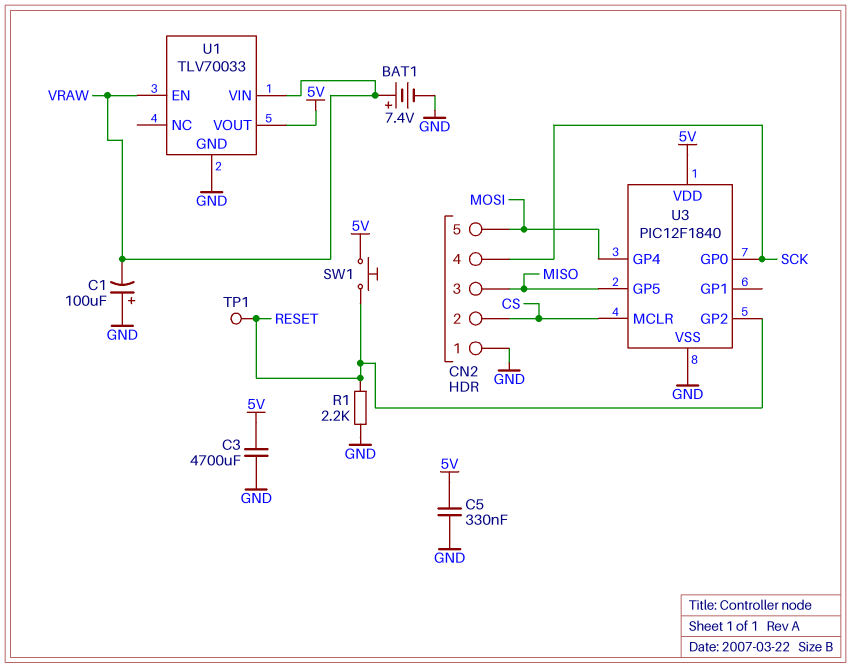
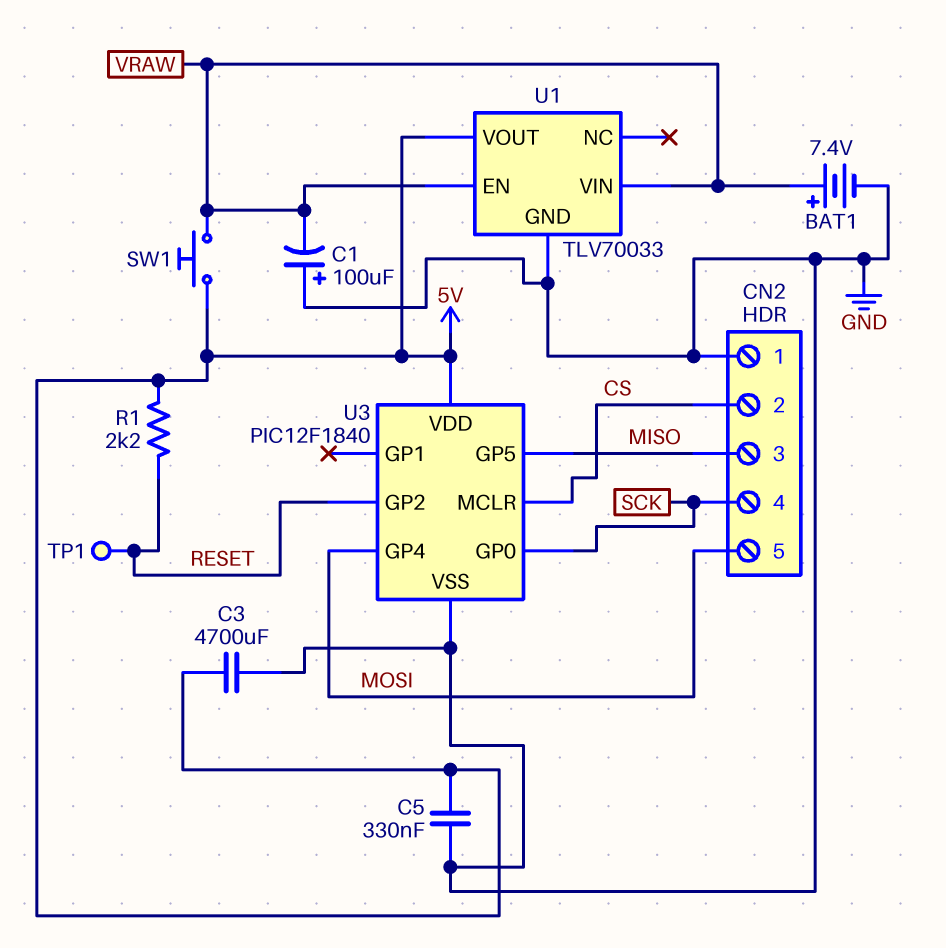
R1: 2.2k (GND, RESET) -> 2.2k (5V, RESET)
SW1: button (5V, RESET) -> button (5V, VRAW)

